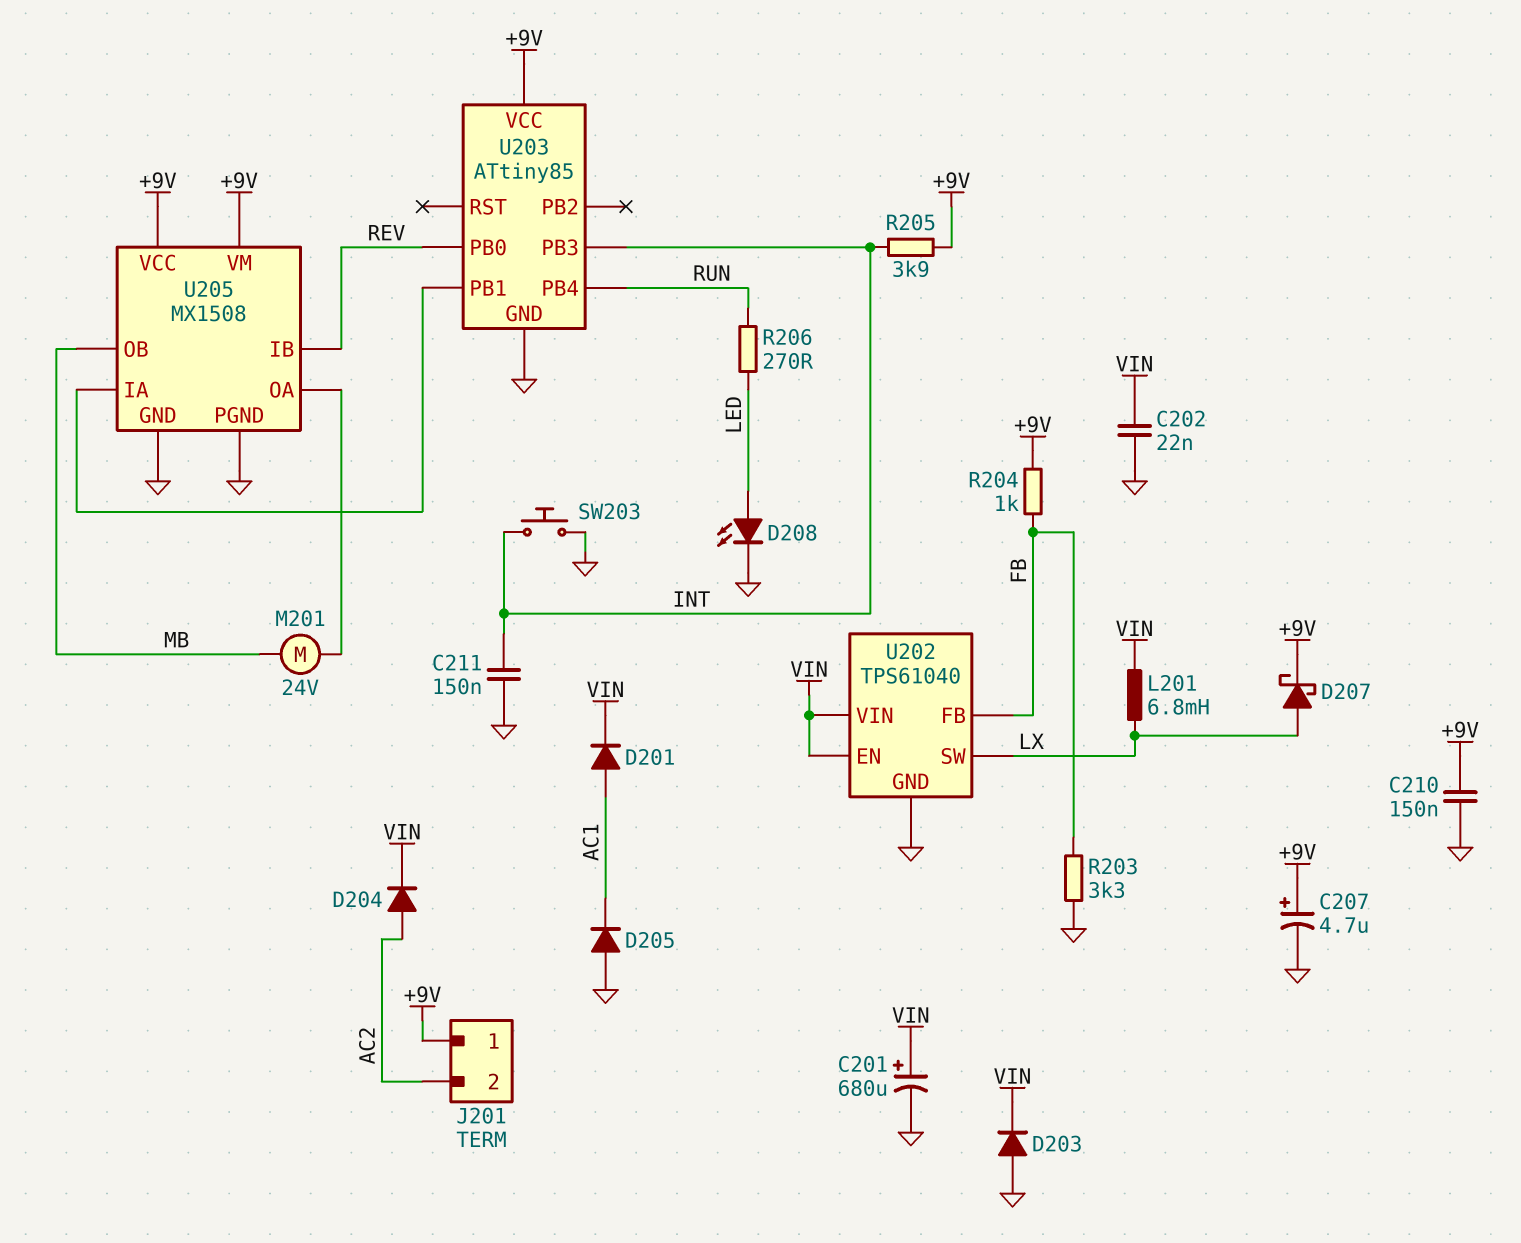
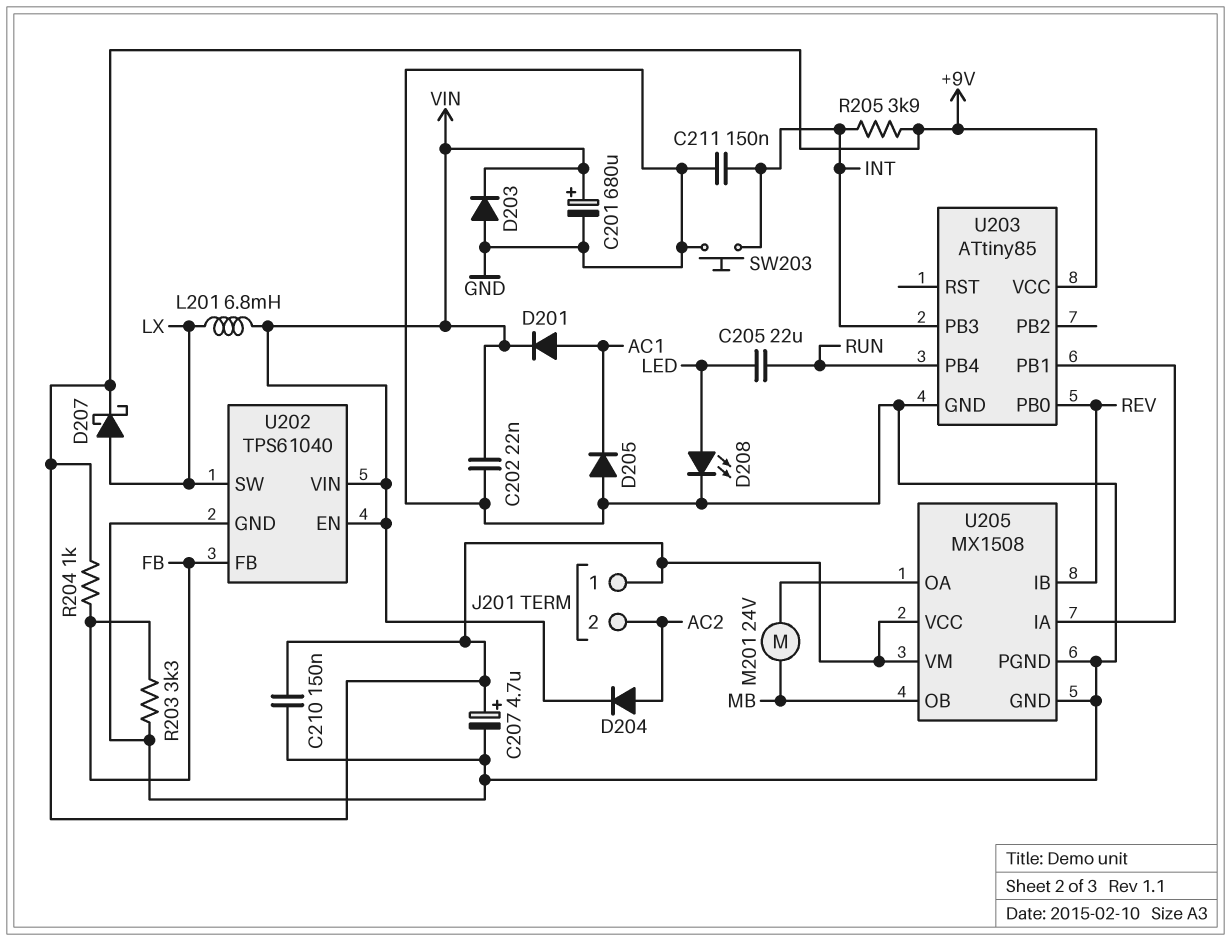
C205: none -> 22uF (LED, RUN)
R206: 270 (LED, RUN) -> none

